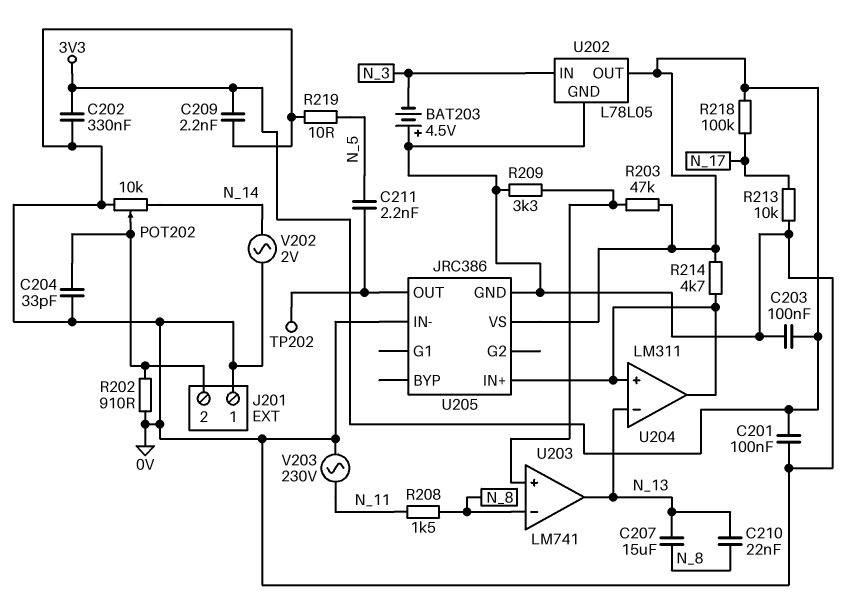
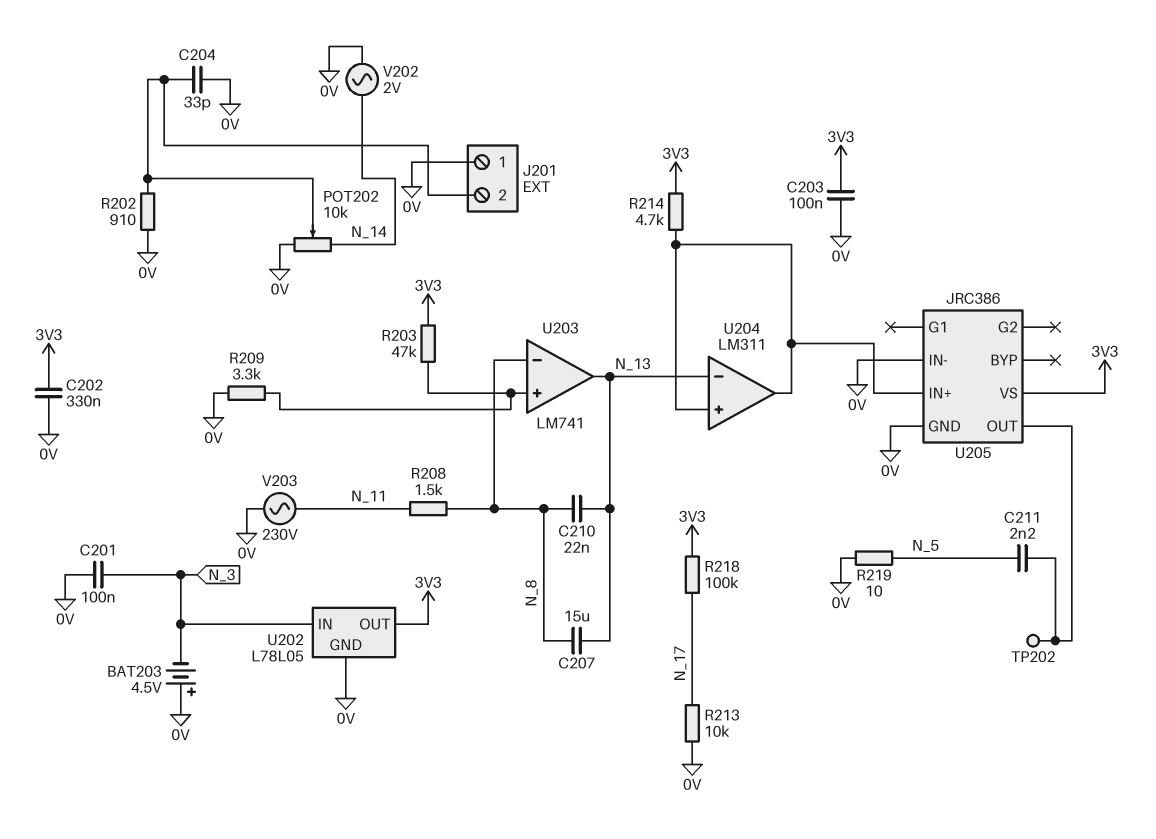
C201: 100nF (0V, 3V3) -> 100nF (0V, N_3)
C209: 2.2nF (0V, 3V3) -> none

